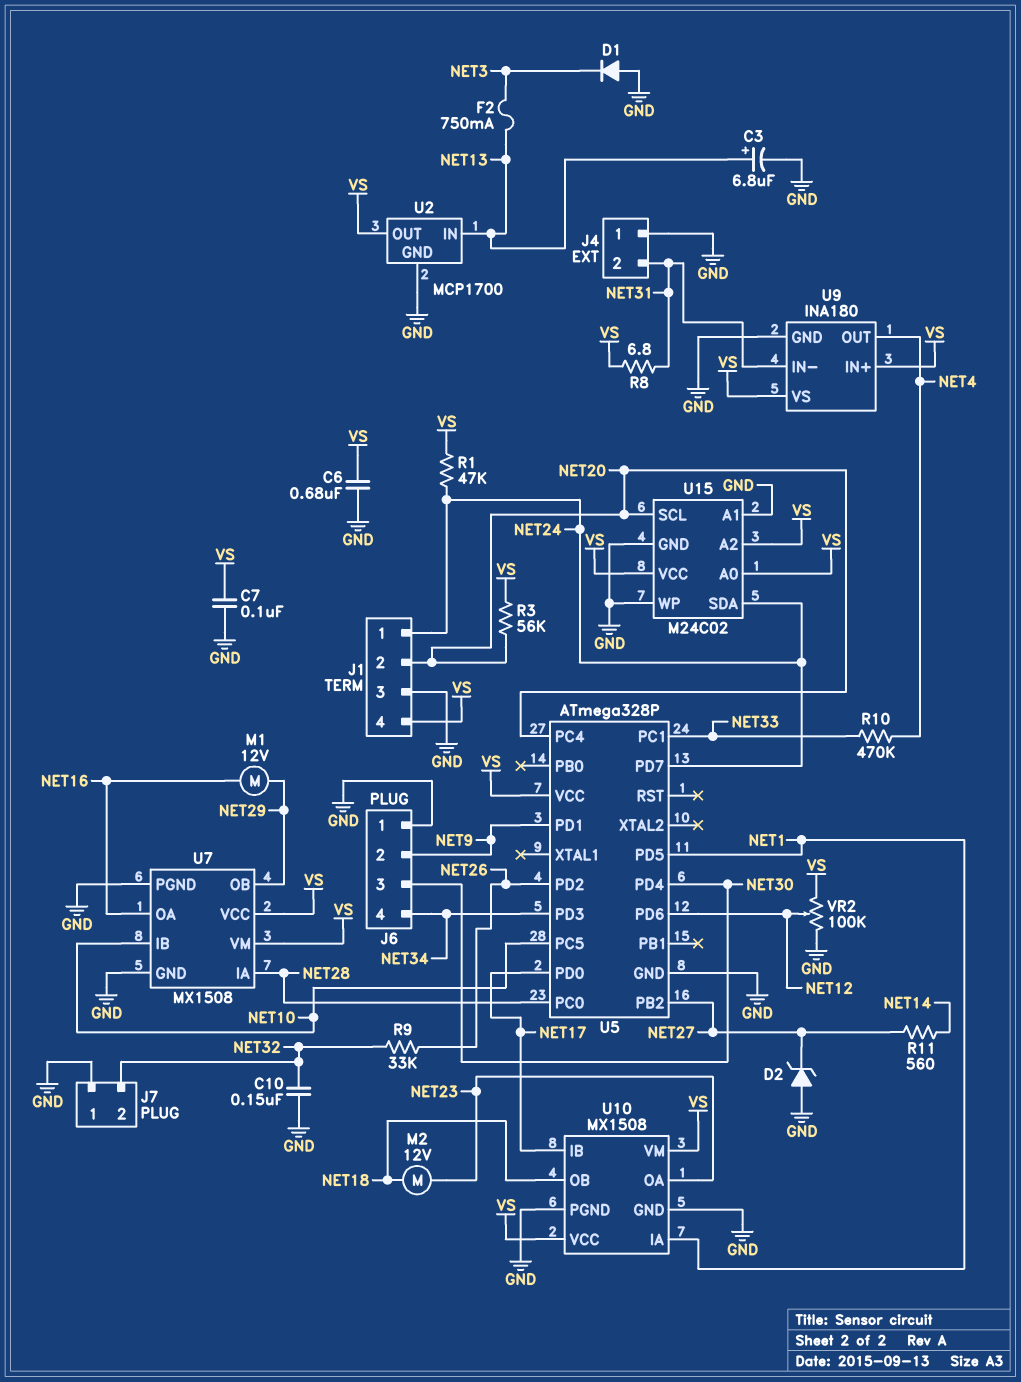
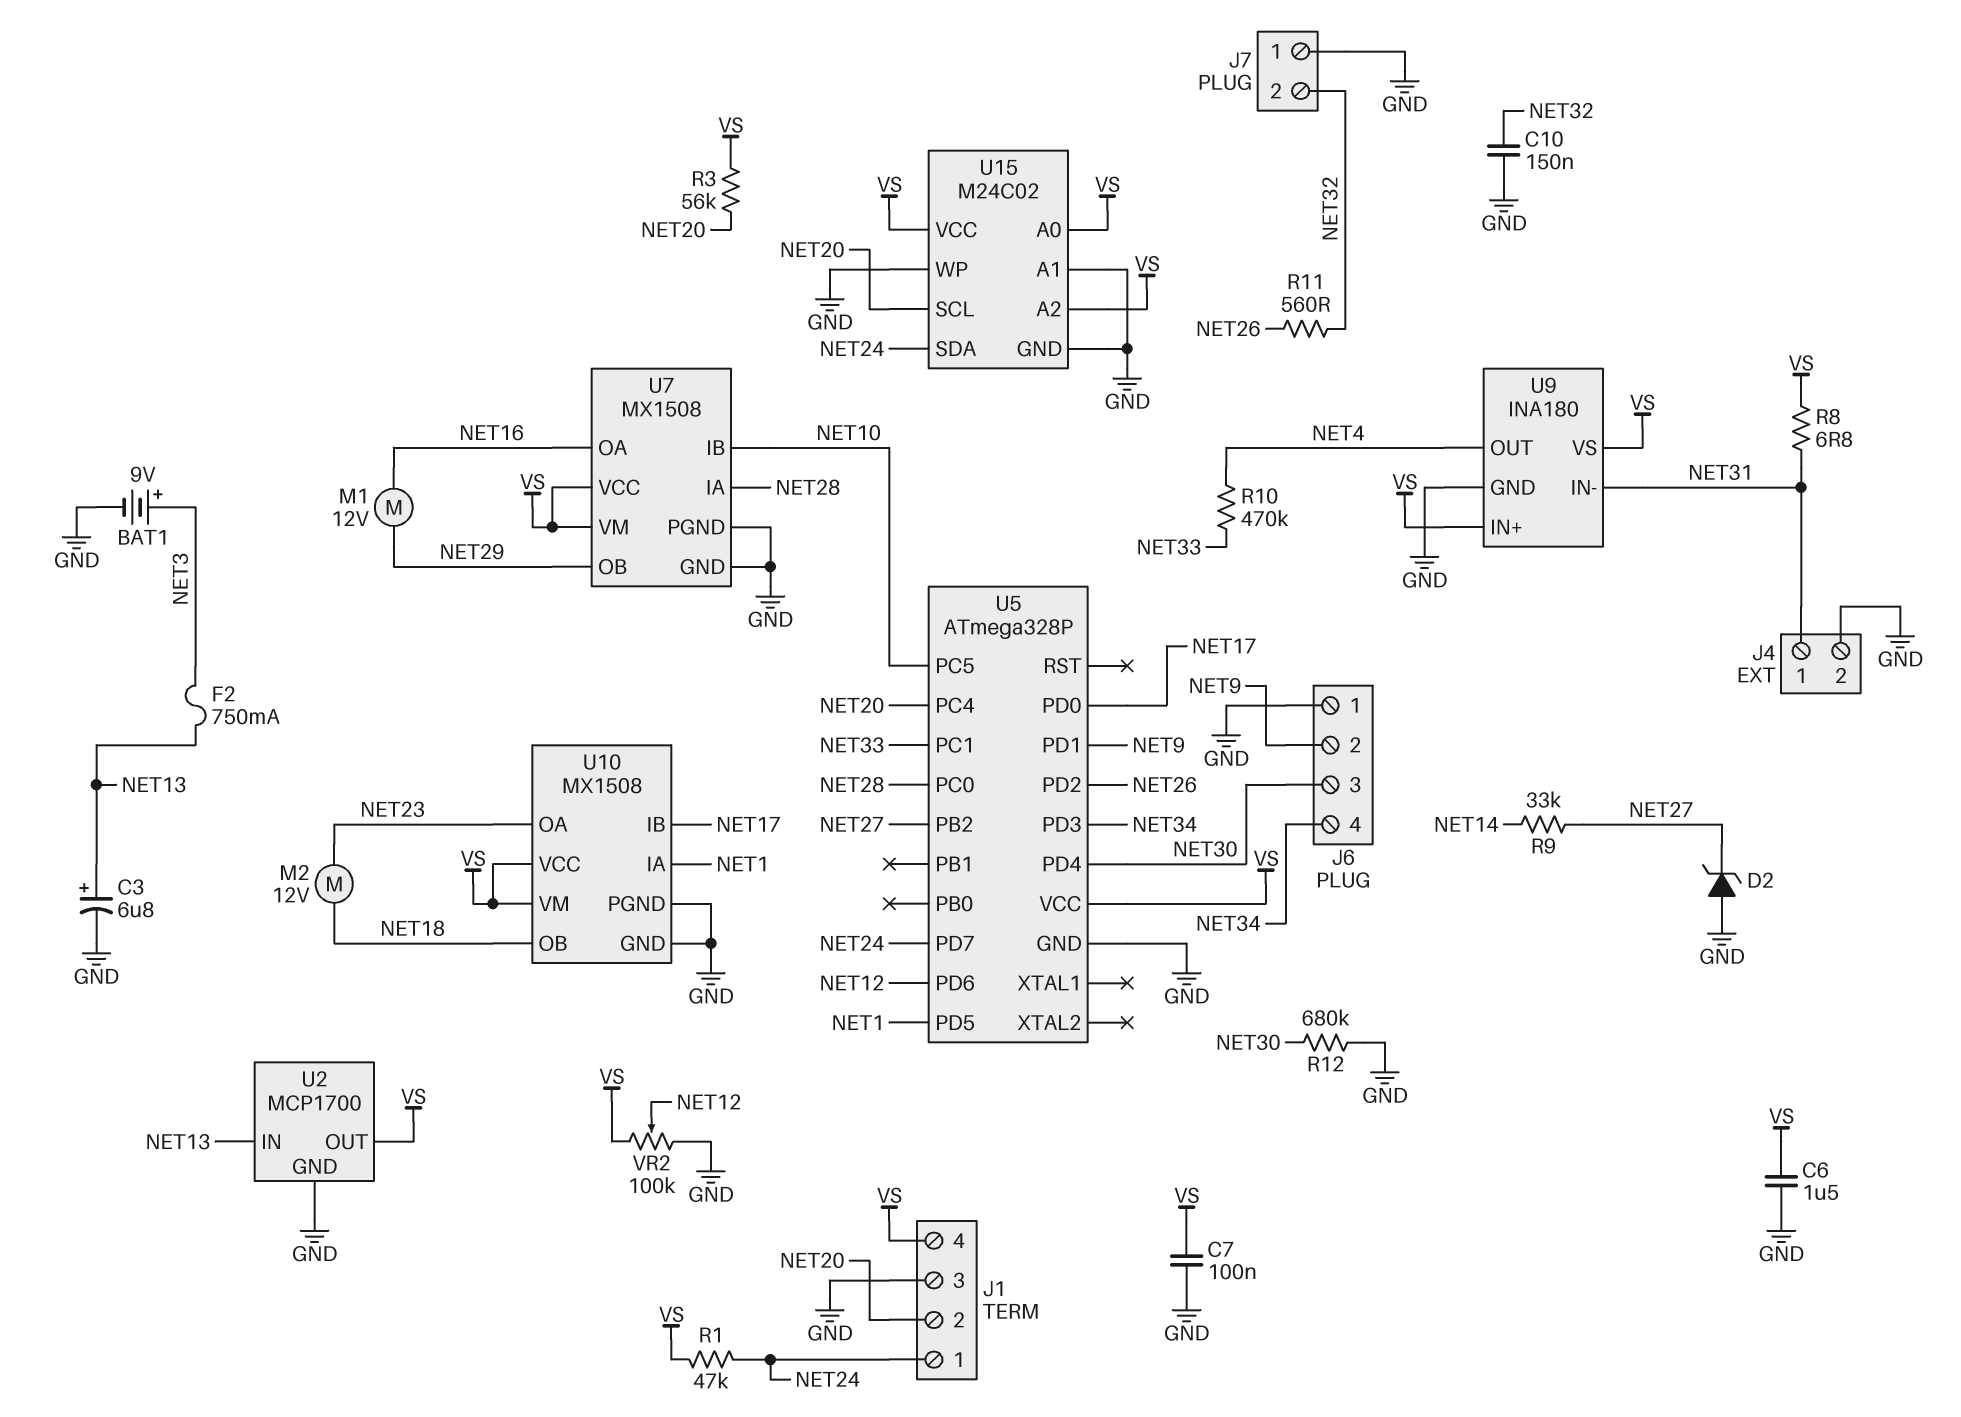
BAT1: none -> 9V (plus NET3, minus GND)
C6: 680nF (GND, VS) -> 1.5uF (GND, VS)
D1: diode (A GND, K NET3) -> none
J4 pin 1: GND -> NET31
J4 pin 2: NET31 -> GND
R9: 33k (NET26, NET32) -> 33k (NET14, NET27)
R11: 560 (NET14, NET27) -> 560 (NET26, NET32)
R12: none -> 680k (GND, NET30)

